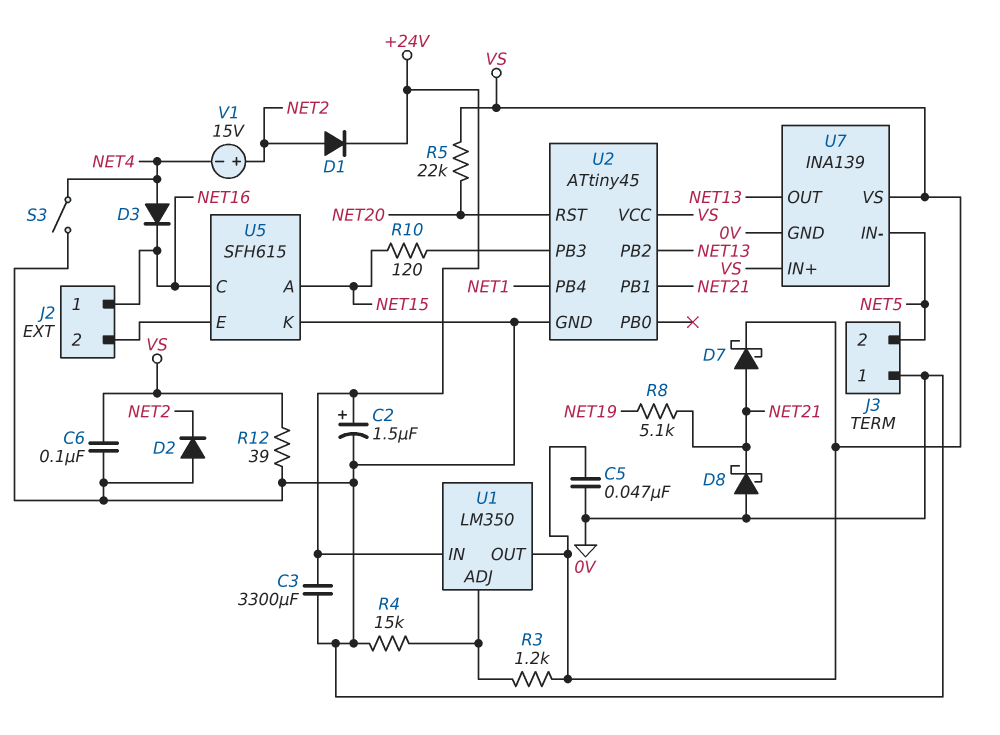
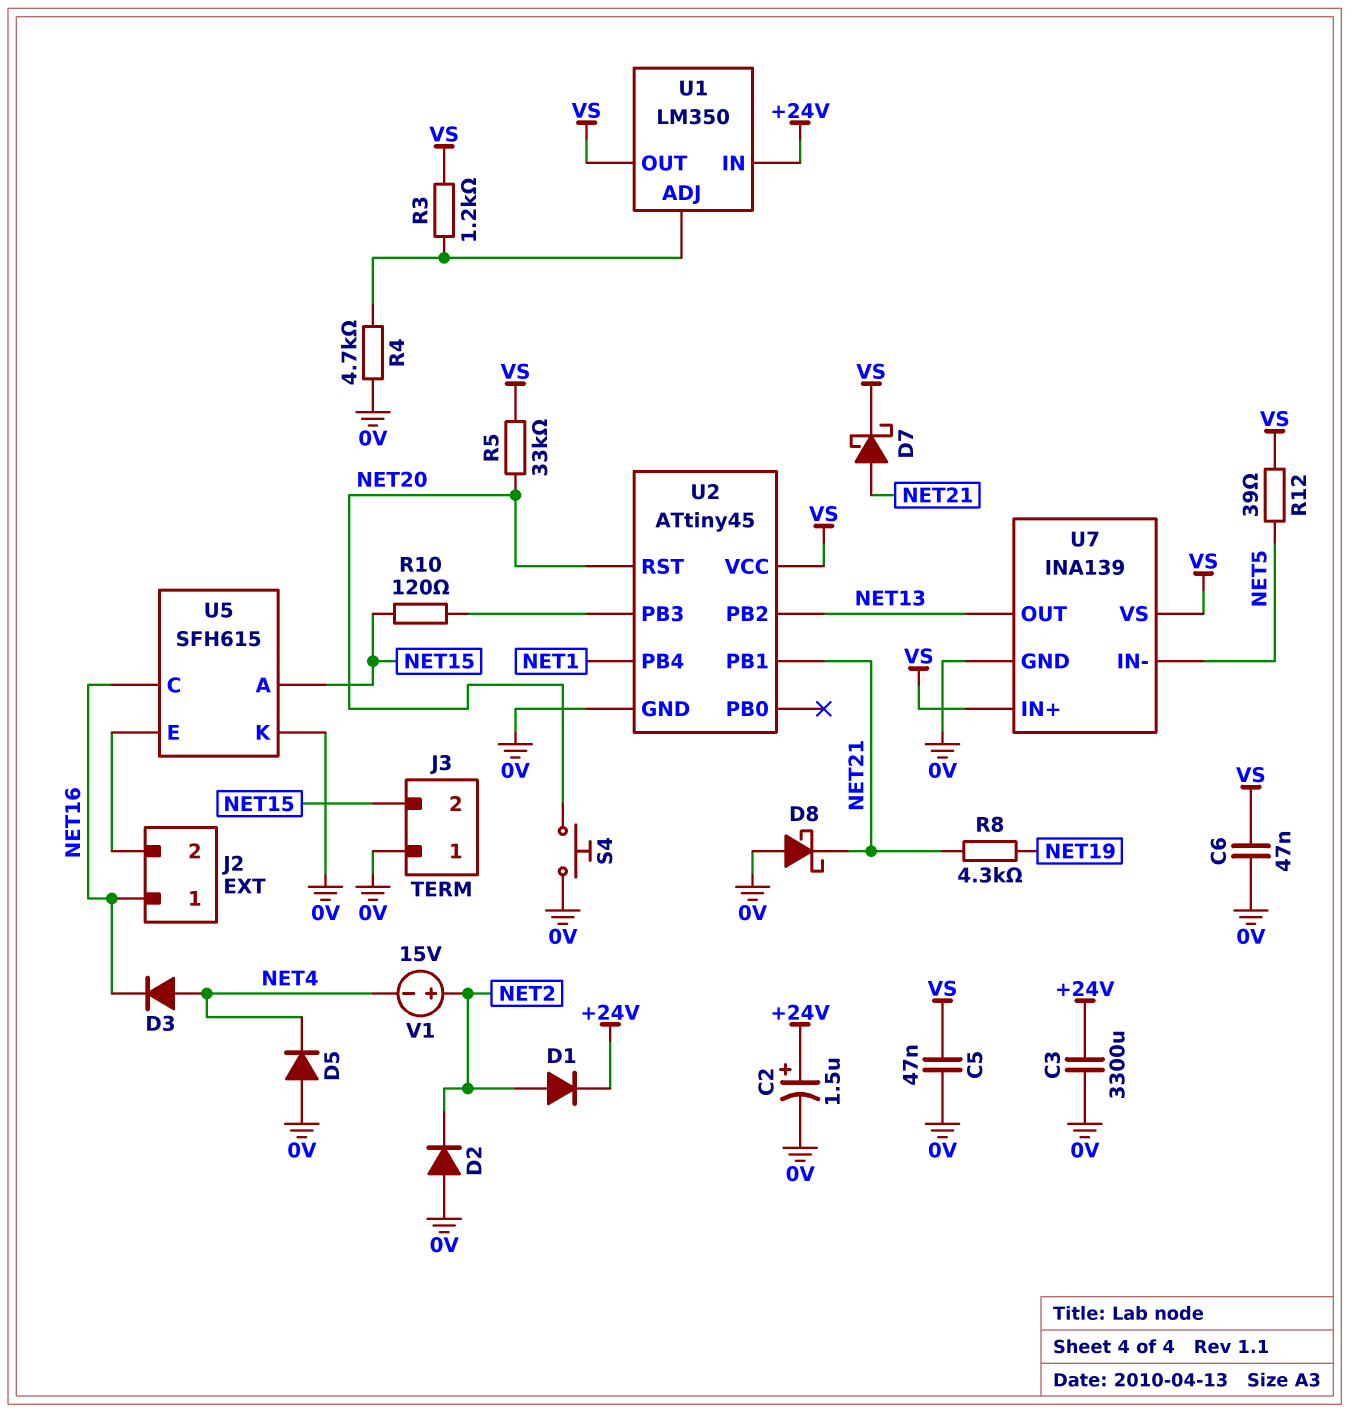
C6: 100nF (0V, VS) -> 47nF (0V, VS)
D5: none -> diode (A 0V, K NET4)
J3 pin 2: NET5 -> NET15
R4: 15k (0V, U1/ADJ) -> 4.7k (0V, U1/ADJ)
R5: 22k (NET20, VS) -> 33k (NET20, VS)
R8: 5.1k (NET19, NET21) -> 4.3k (NET19, NET21)
R12: 39 (0V, VS) -> 39 (NET5, VS)
S3: switch (0V, NET4) -> none
S4: none -> button (0V, NET20)

